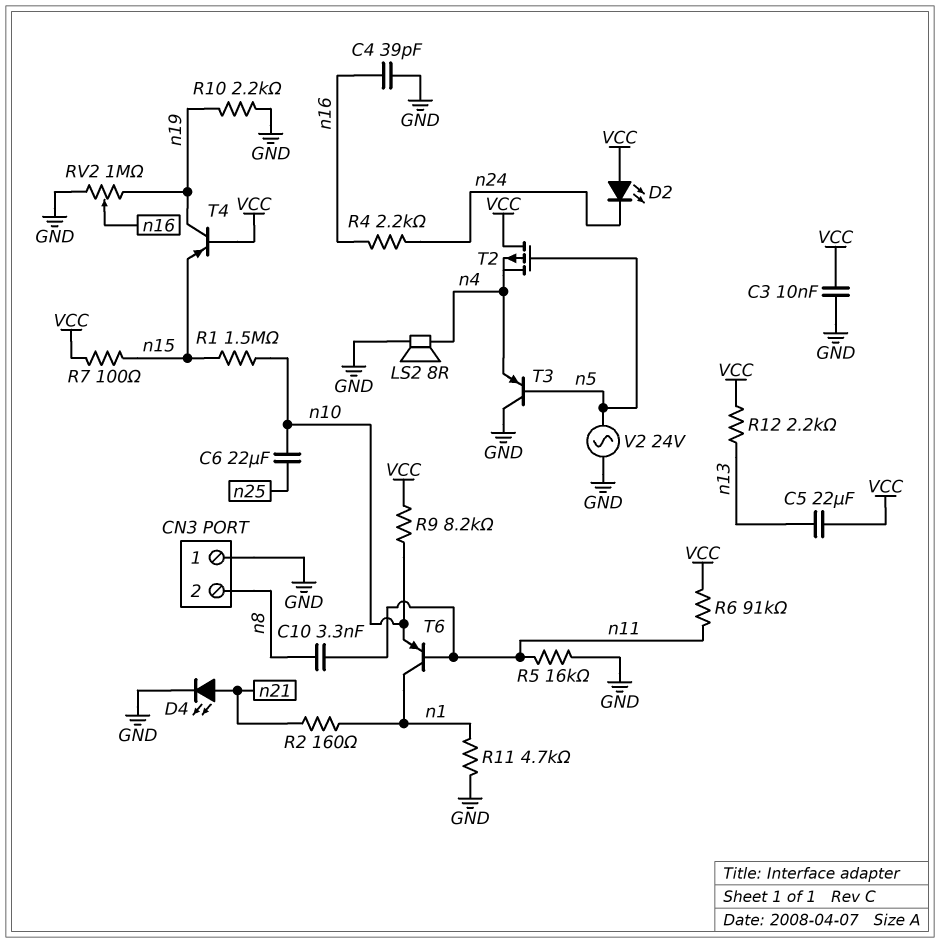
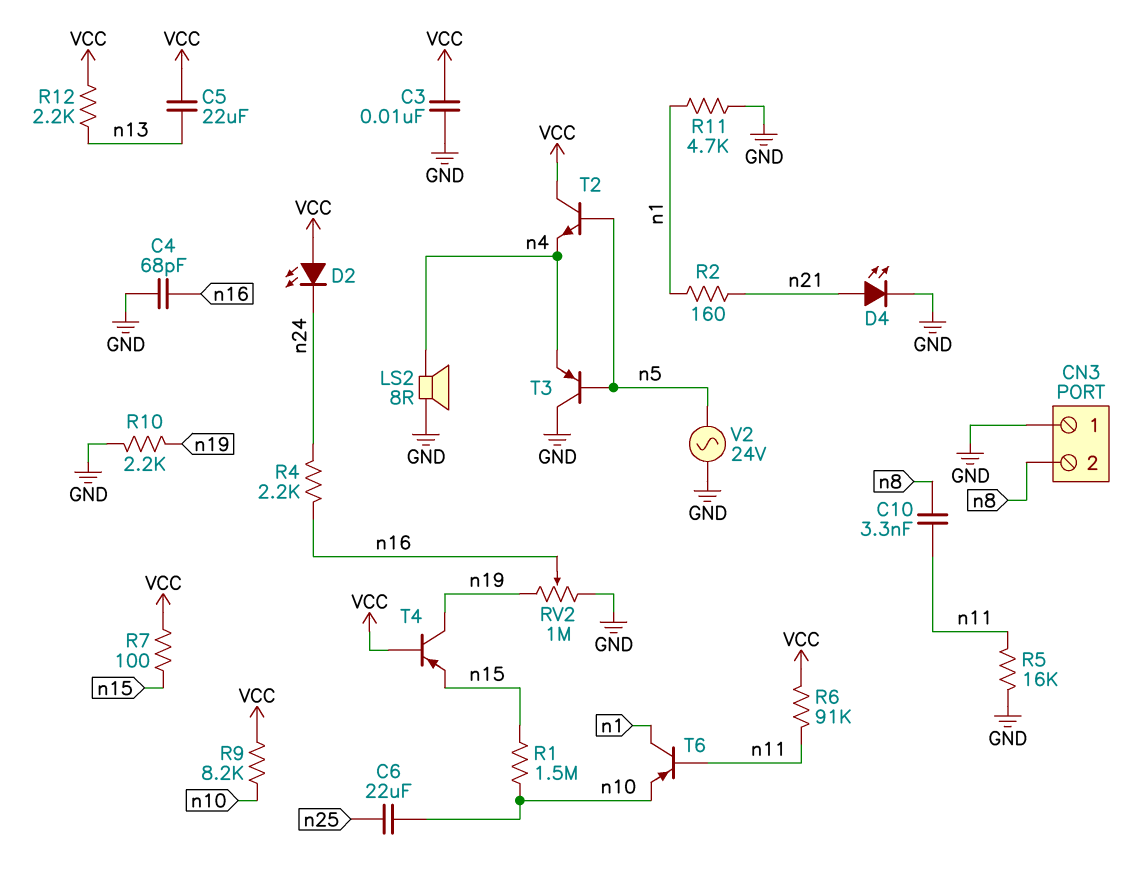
C4: 39pF (GND, n16) -> 68pF (GND, n16)
T2: PMOS (G n5, D VCC, S n4) -> NPN (B n5, C VCC, E n4)

